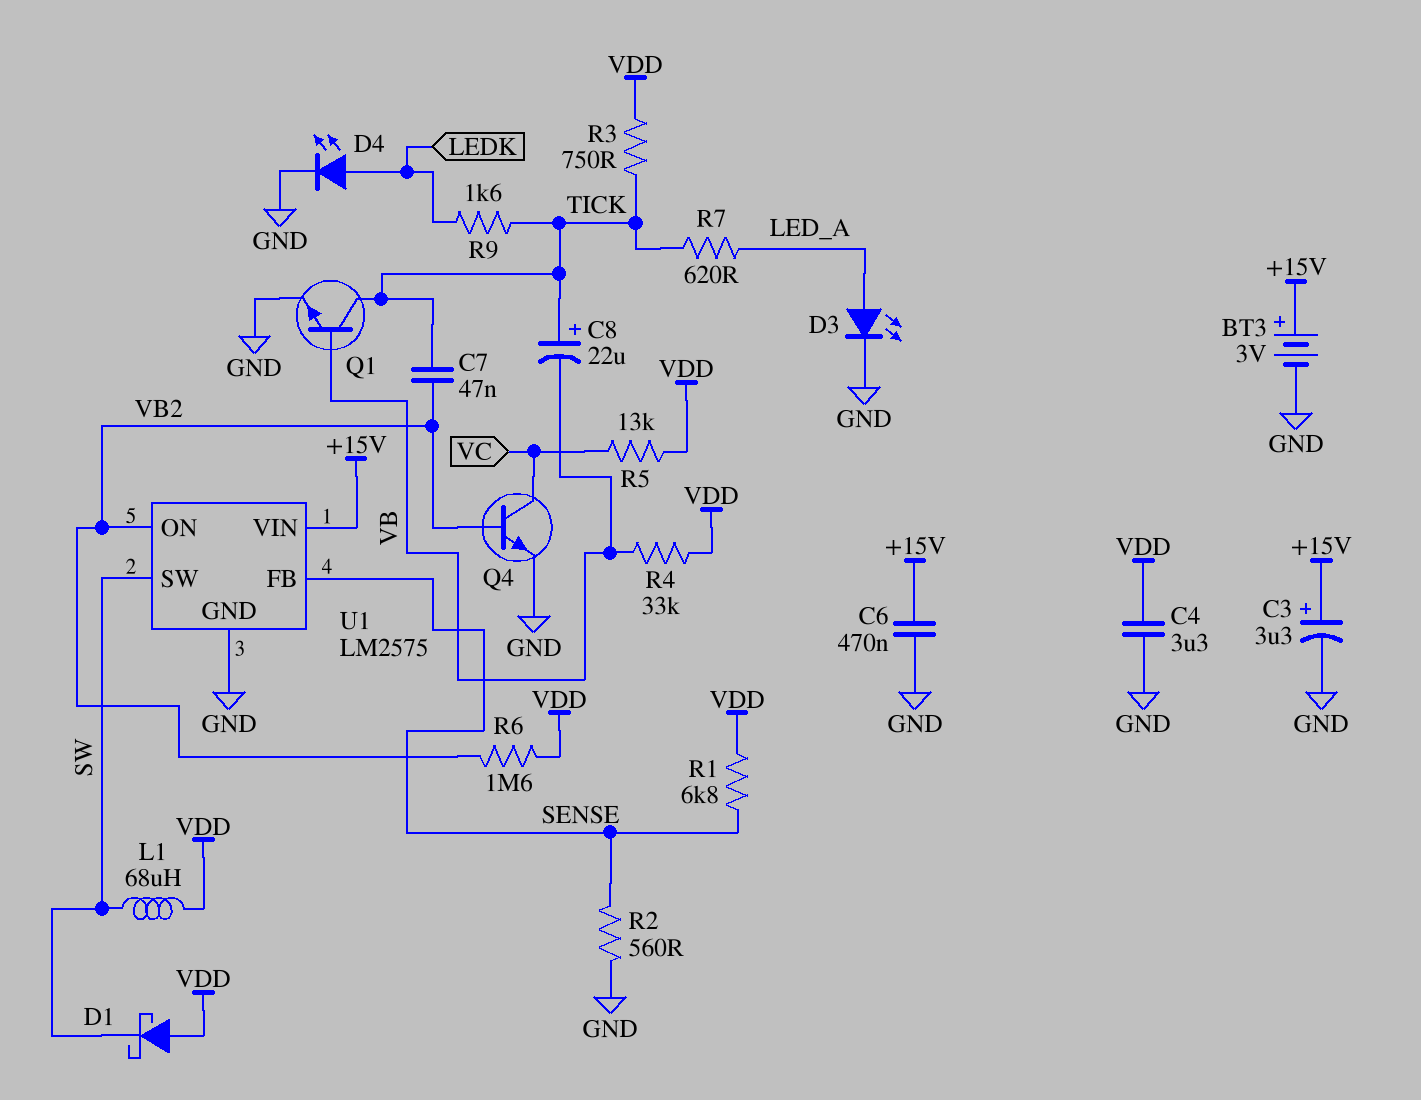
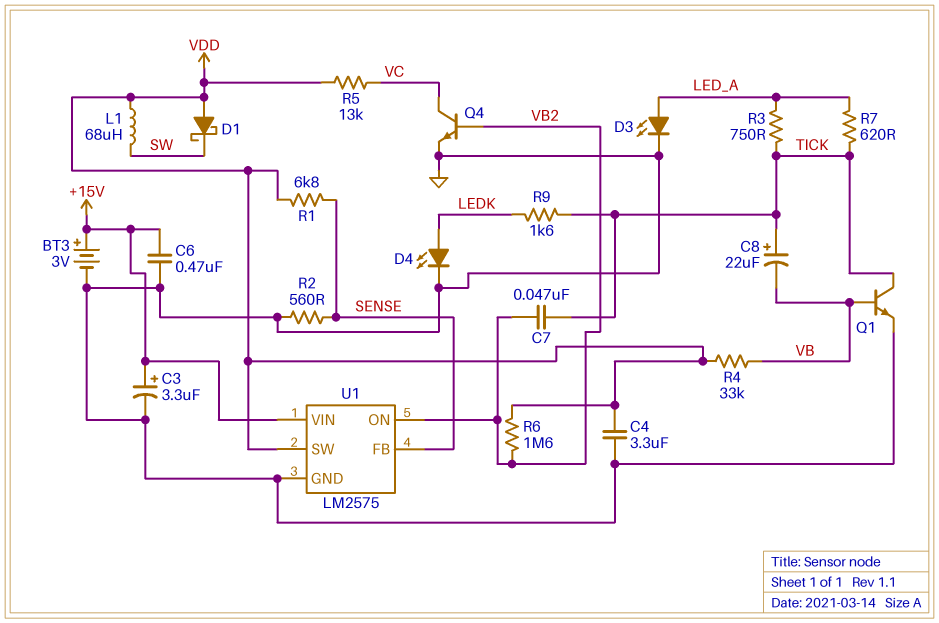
R3: 750 (TICK, VDD) -> 750 (LED_A, TICK)
U1 pin SW: SW -> VDD

